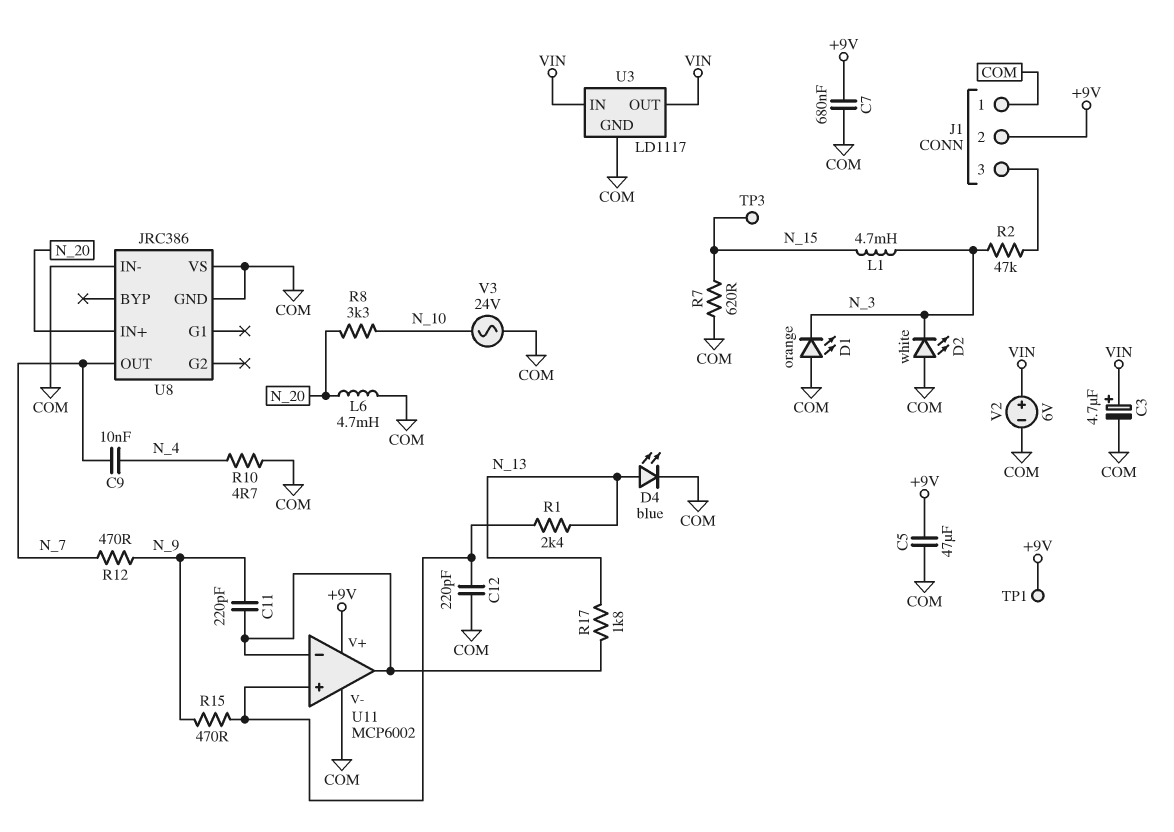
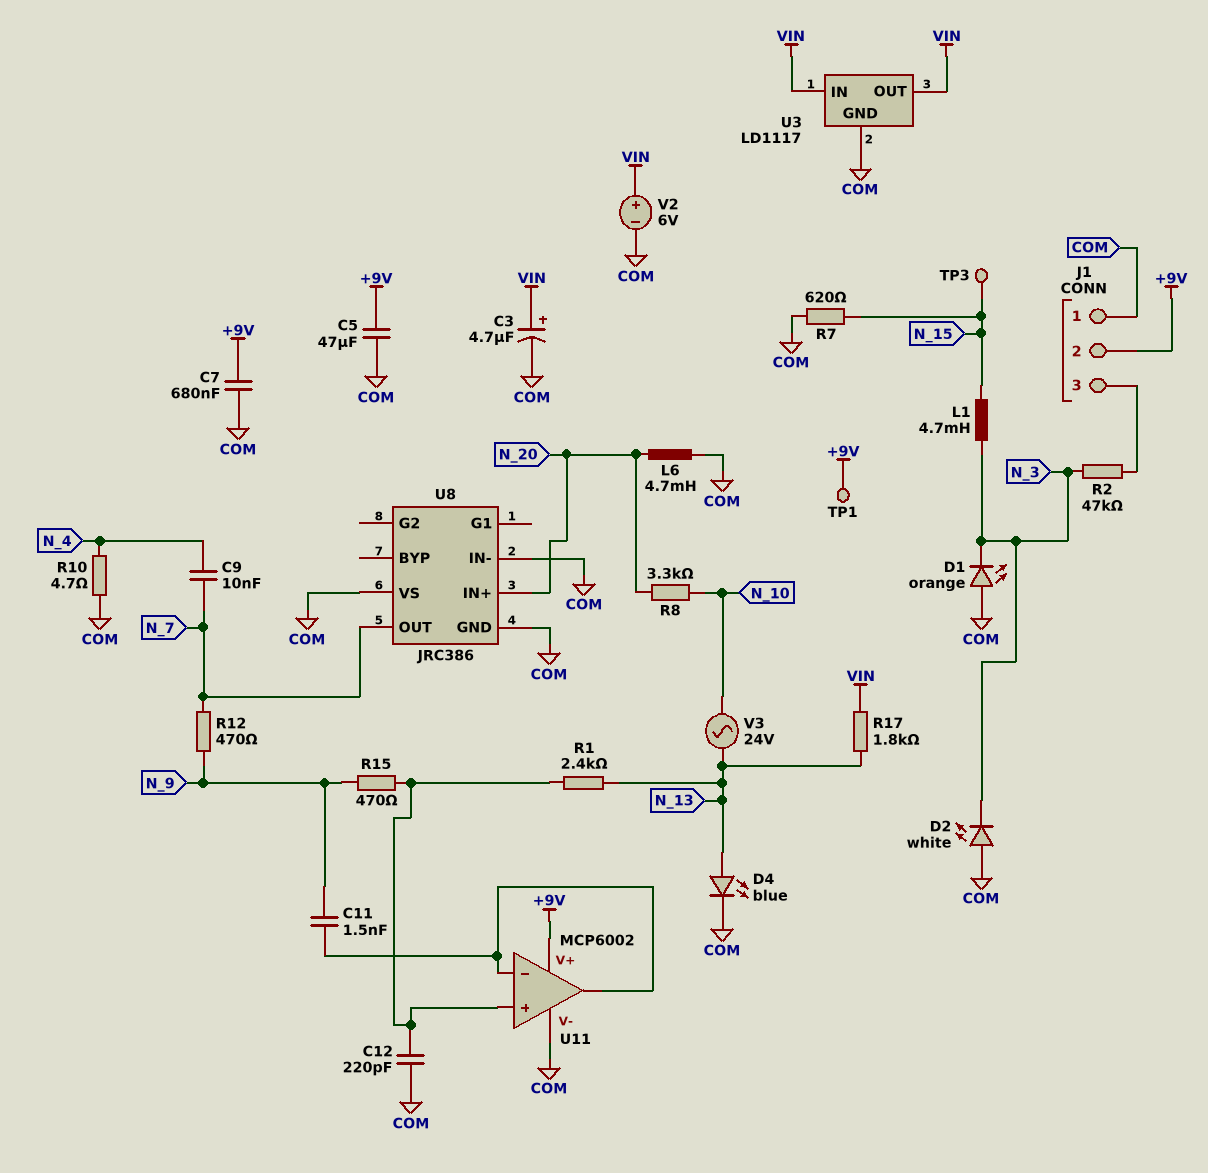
C11: 220pF (N_9, U11/in-) -> 1.5nF (N_9, U11/in-)
R17: 1.8k (N_13, U11/in-) -> 1.8k (N_13, VIN)
V3: AC 24V (COM, N_10) -> AC 24V (N_10, N_13)

